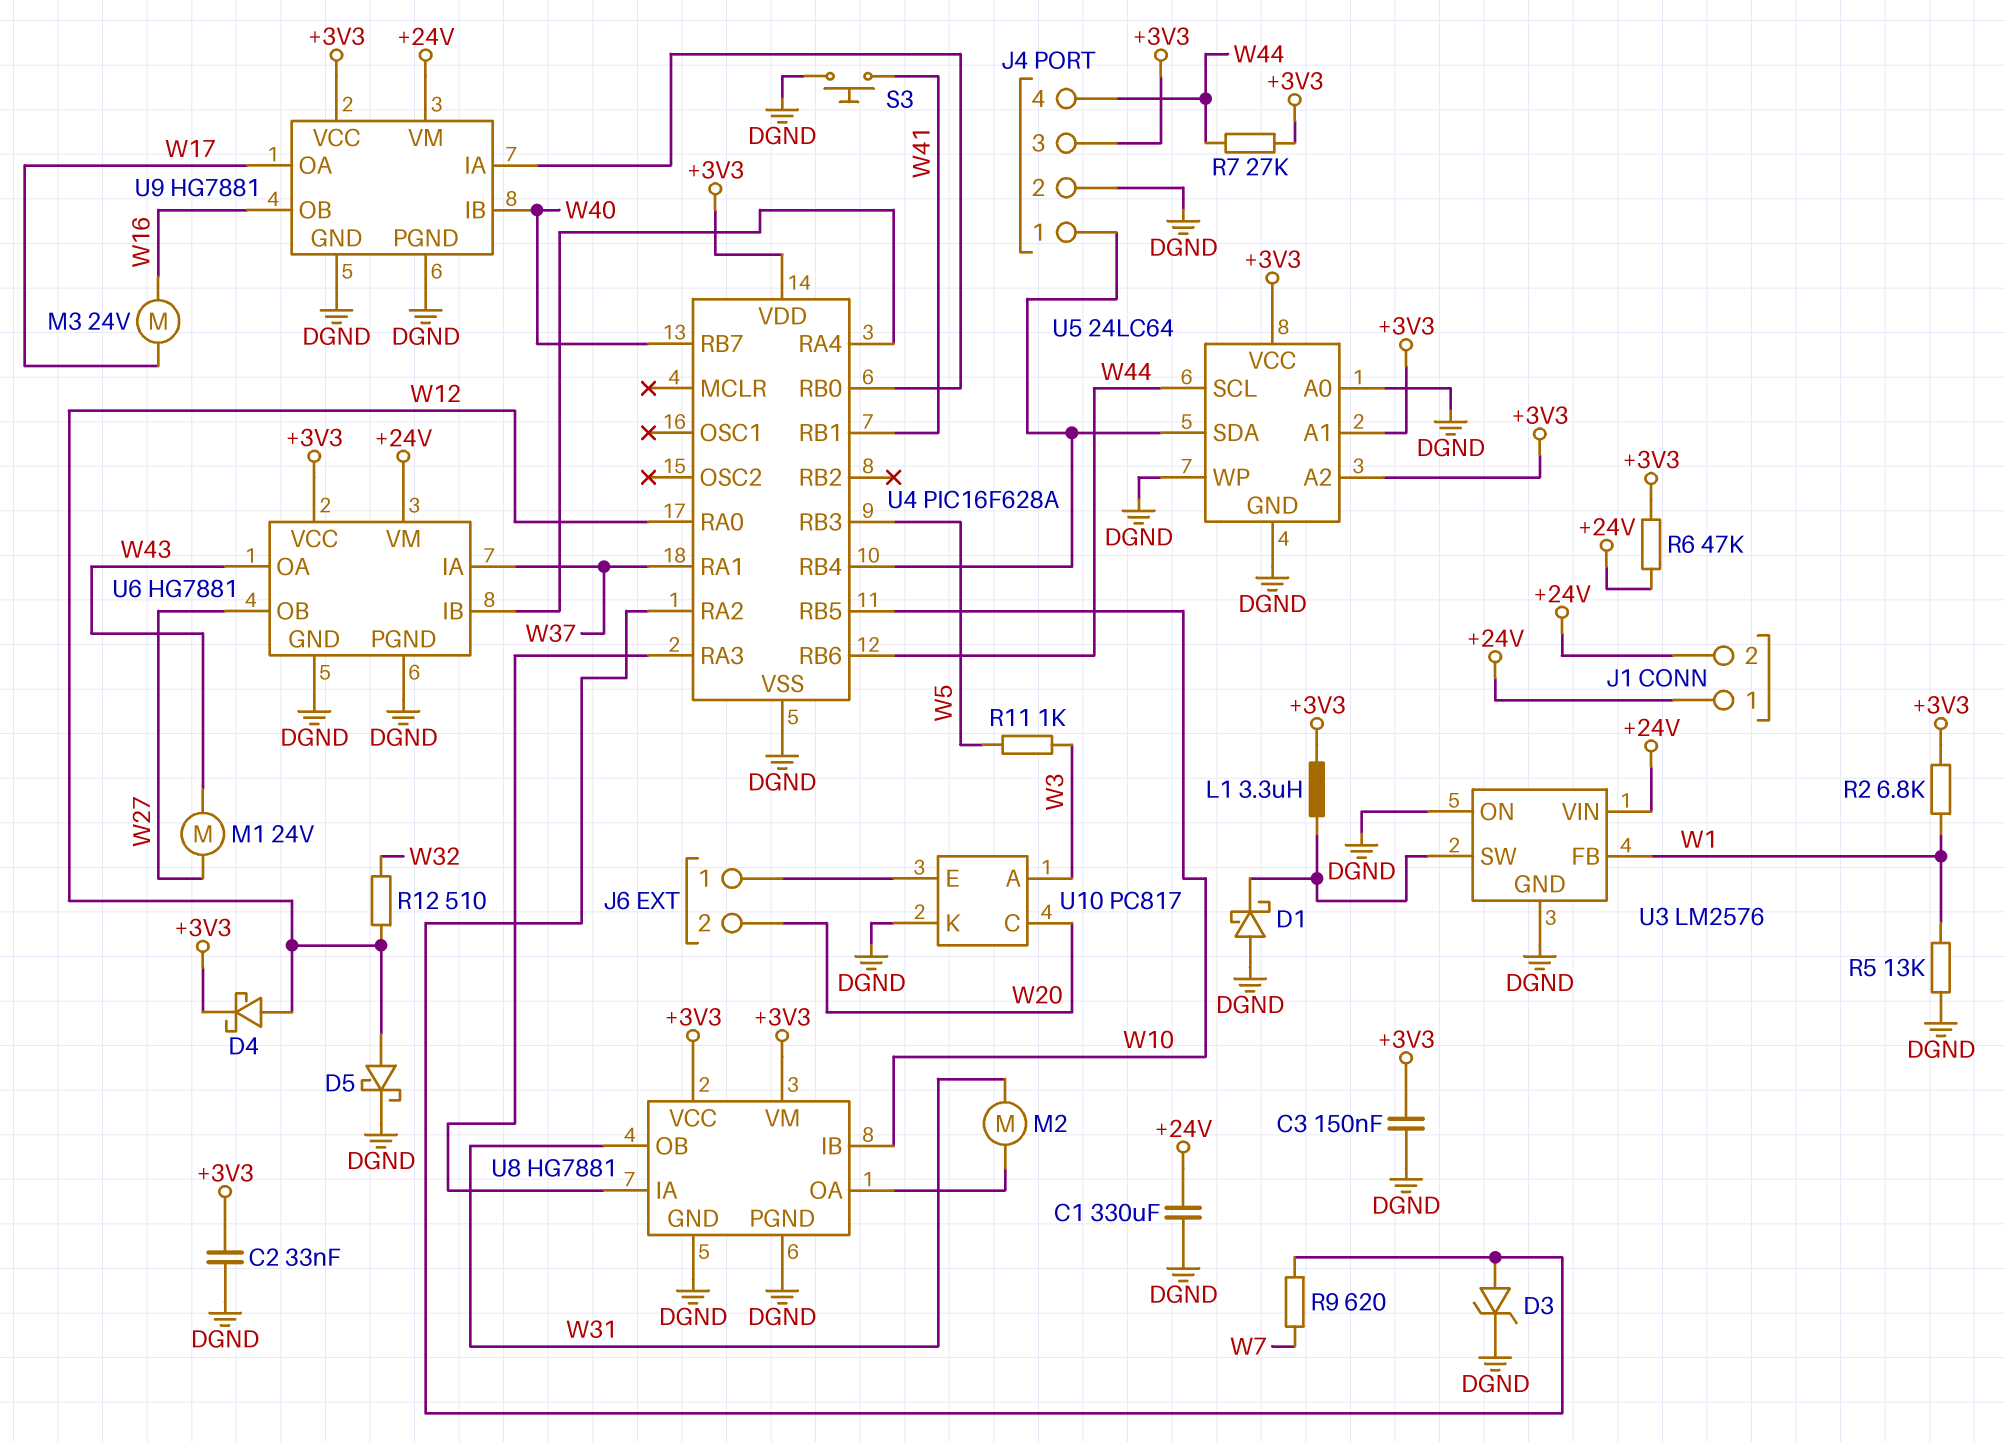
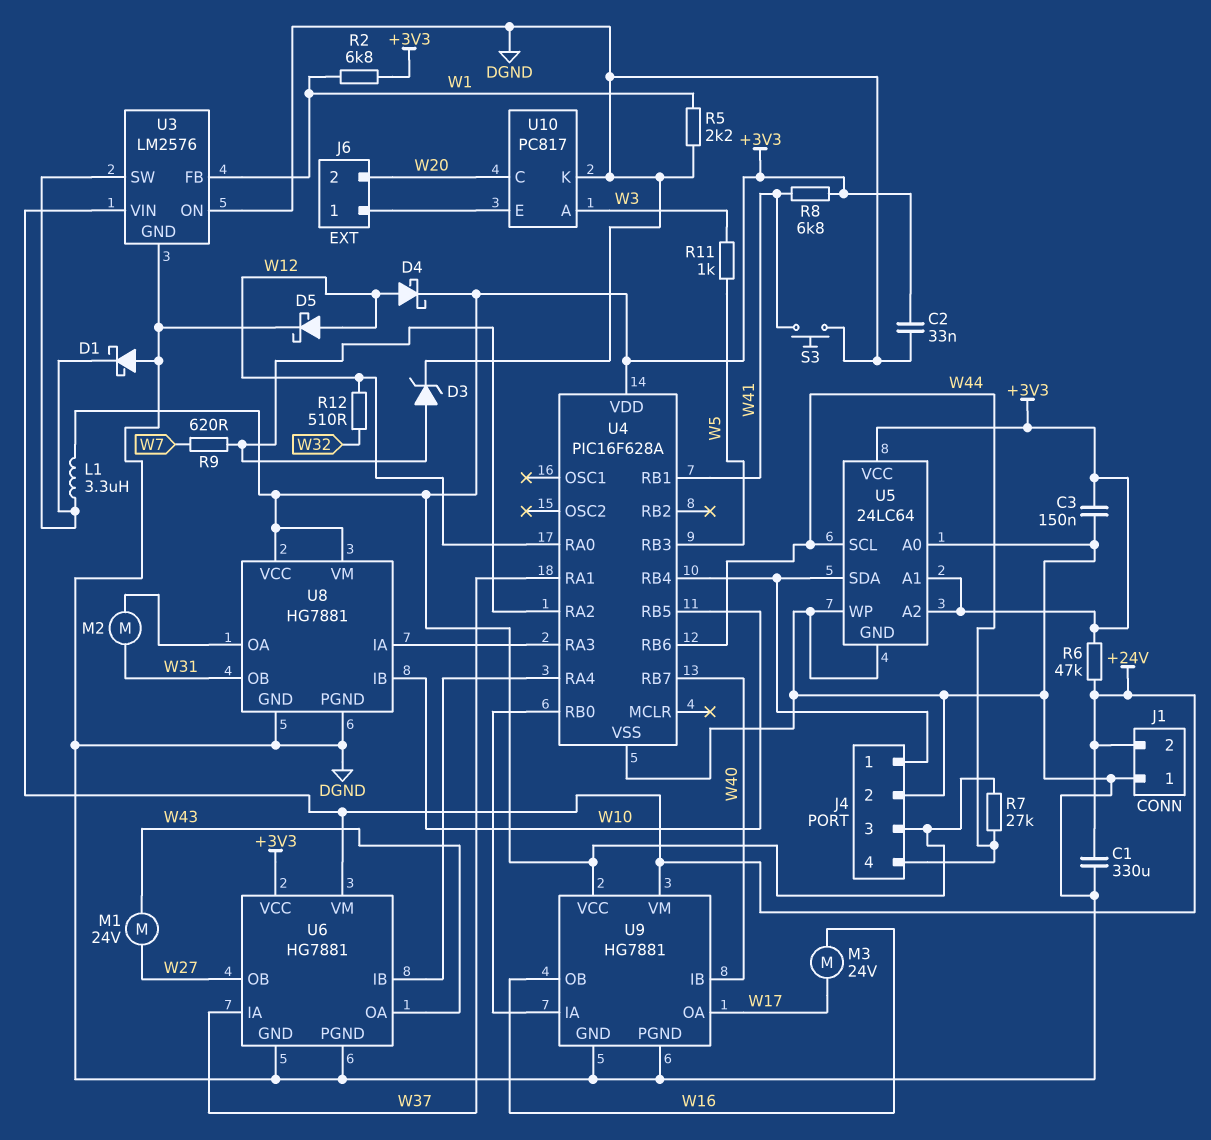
J1 pin 1: +24V -> DGND
R5: 13k (DGND, W1) -> 2.2k (DGND, W1)
R8: none -> 6.8k (+3V3, W41)

